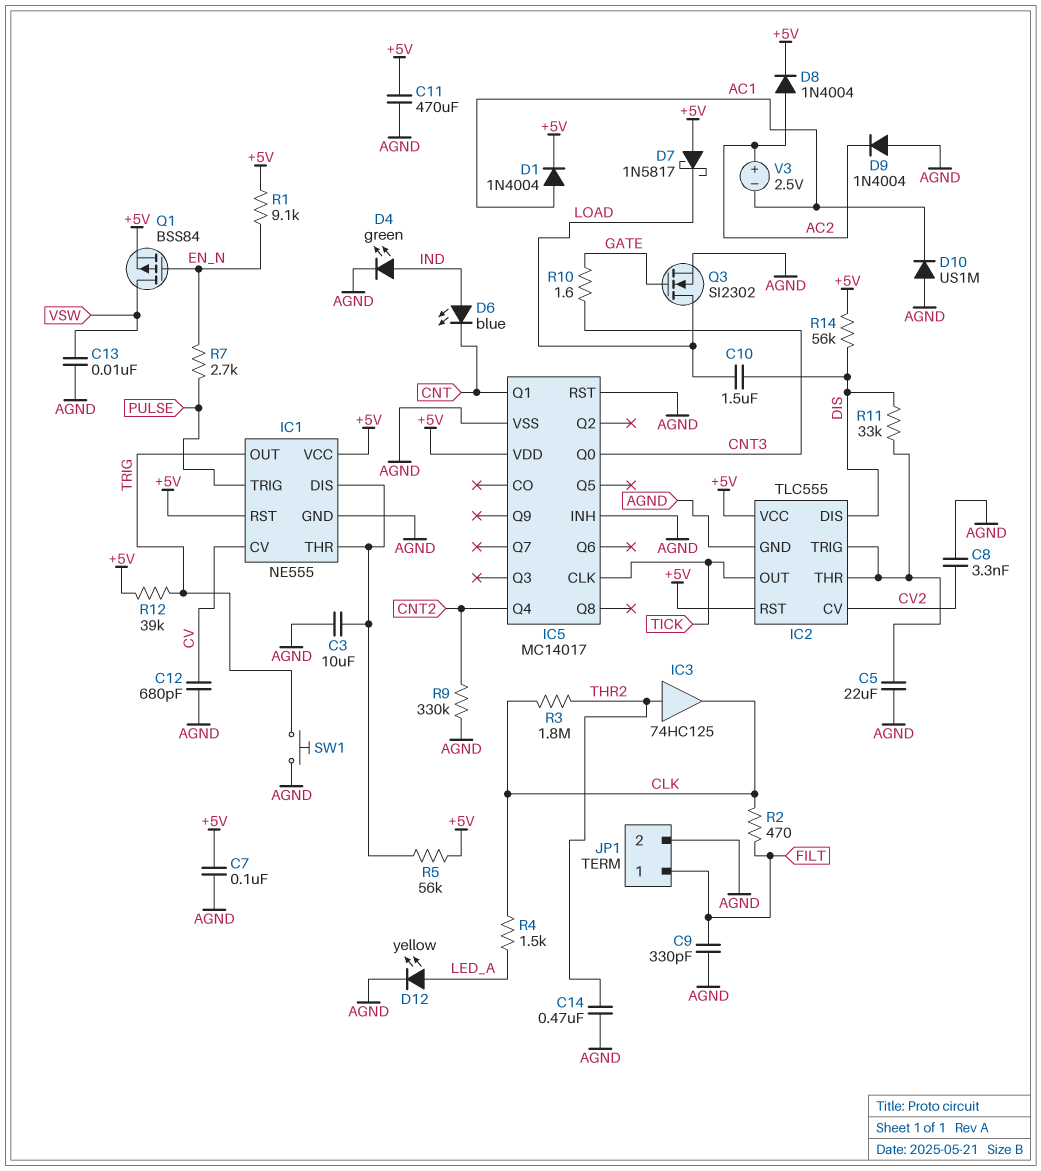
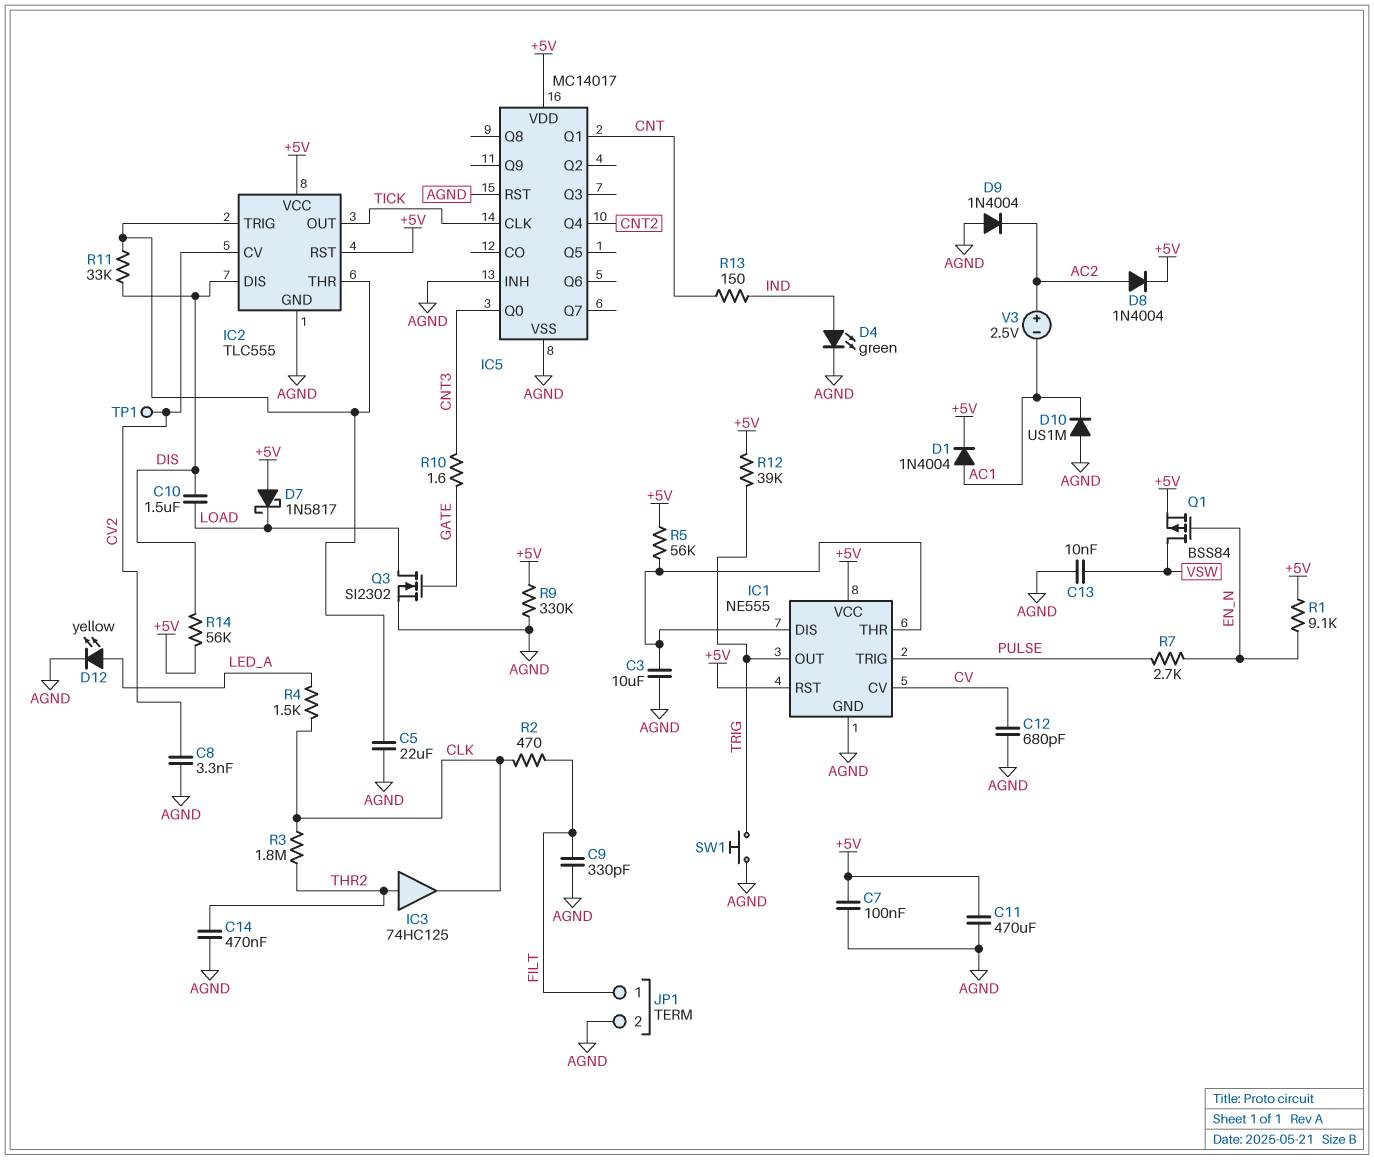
D6: LED blue (A IND, K CNT) -> none
R9: 330k (AGND, CNT2) -> 330k (+5V, AGND)
R13: none -> 150 (CNT, IND)
TP1: none -> test point (CV2)

